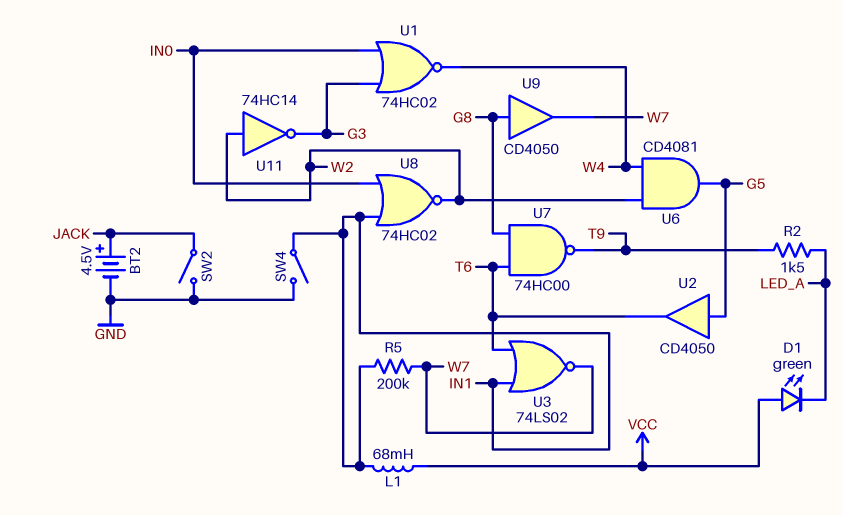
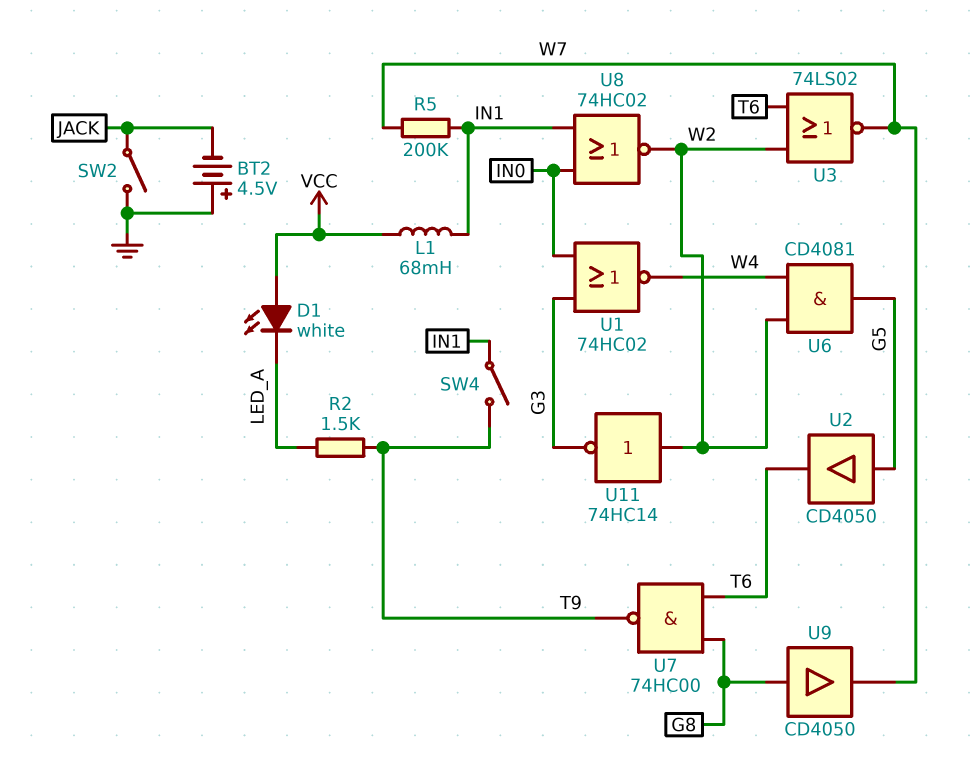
BT2: 4.5V (plus JACK, minus GND) -> 4.5V (plus GND, minus JACK)
D1: LED green (A VCC, K LED_A) -> LED white (A VCC, K LED_A)
SW4: switch (GND, IN1) -> switch (IN1, T9)
U3: NOR 74LS02 (in IN1, in T6, out W7) -> NOR 74LS02 (in T6, in W2, out W7)

